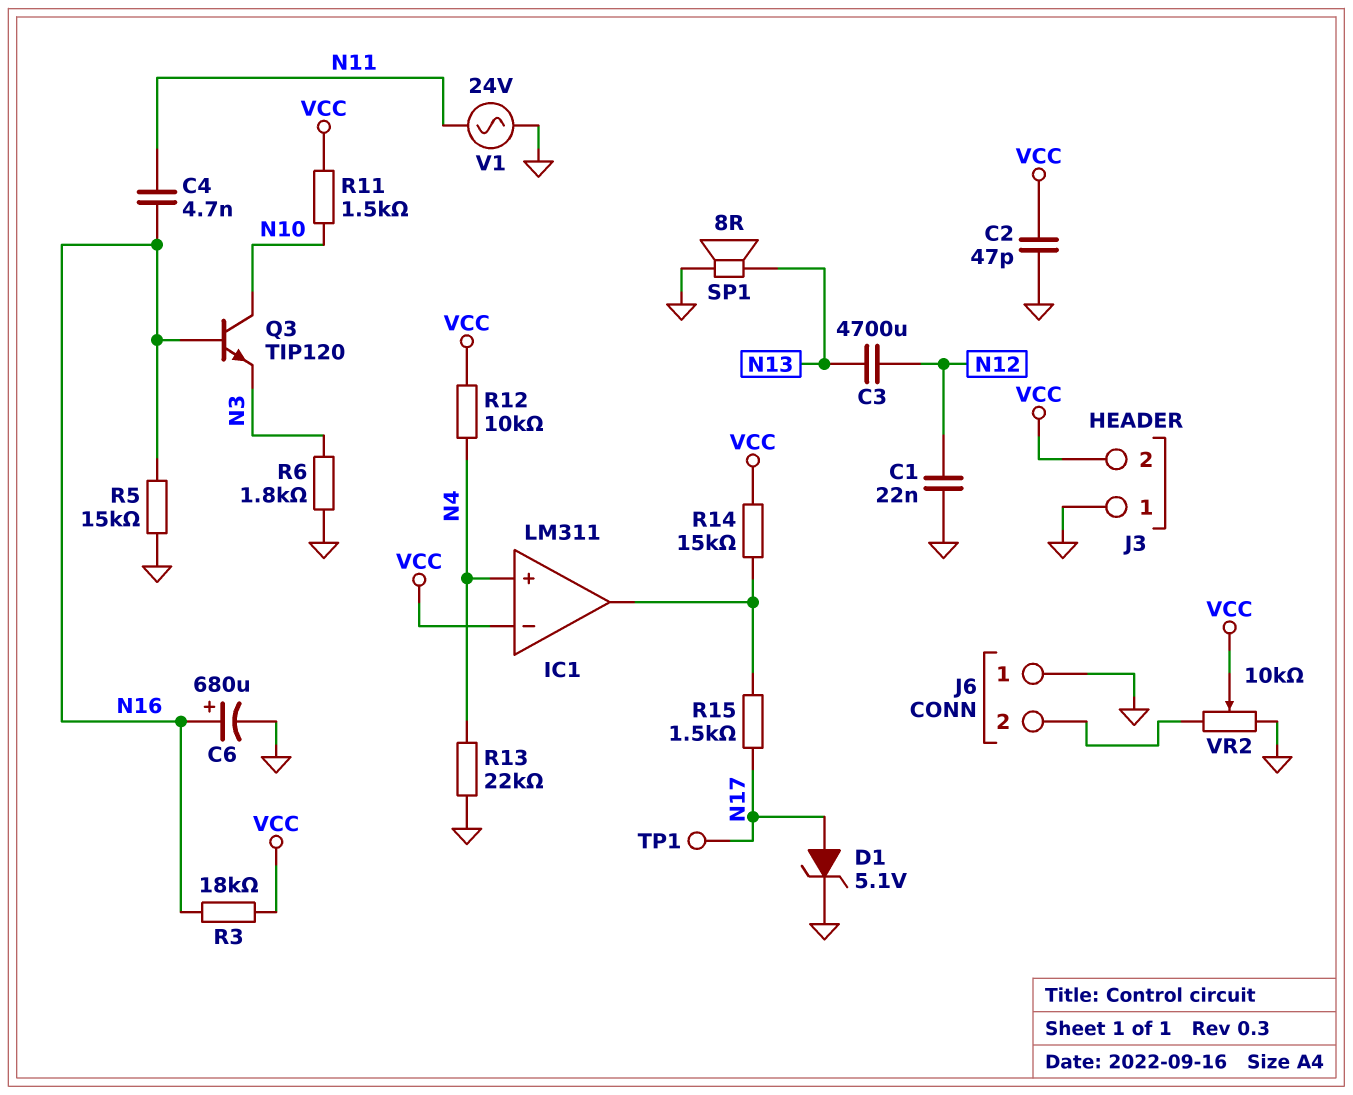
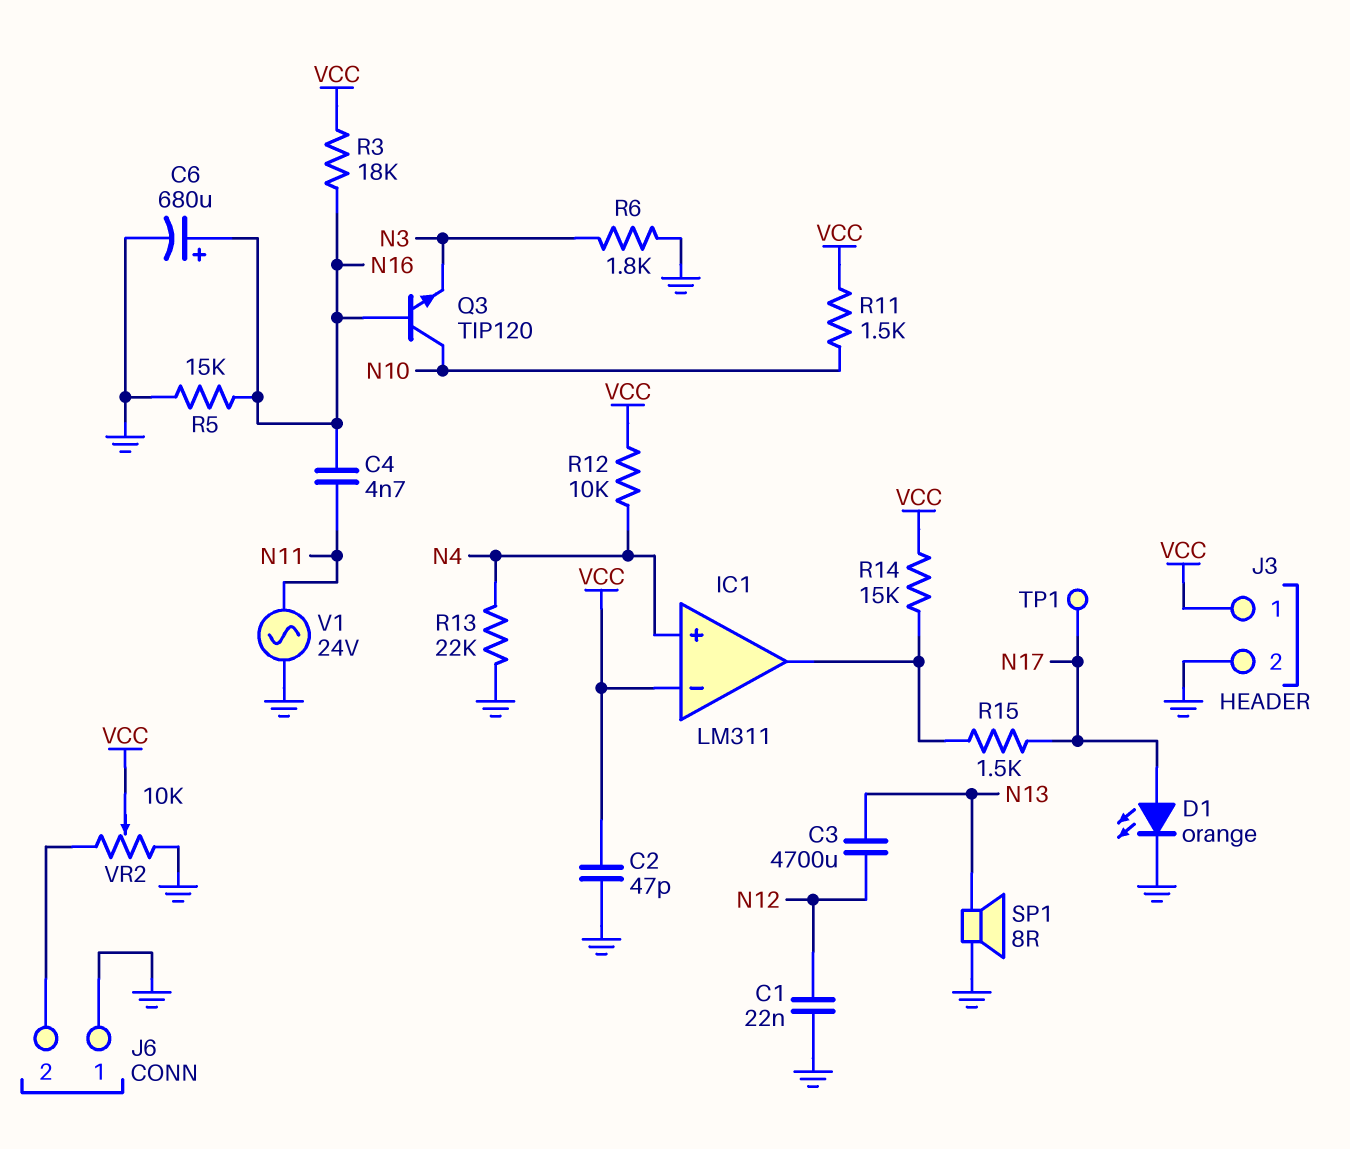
D1: zener 5.1V (A N17, K GND) -> LED orange (A N17, K GND)
J3 pin 1: GND -> VCC
J3 pin 2: VCC -> GND

